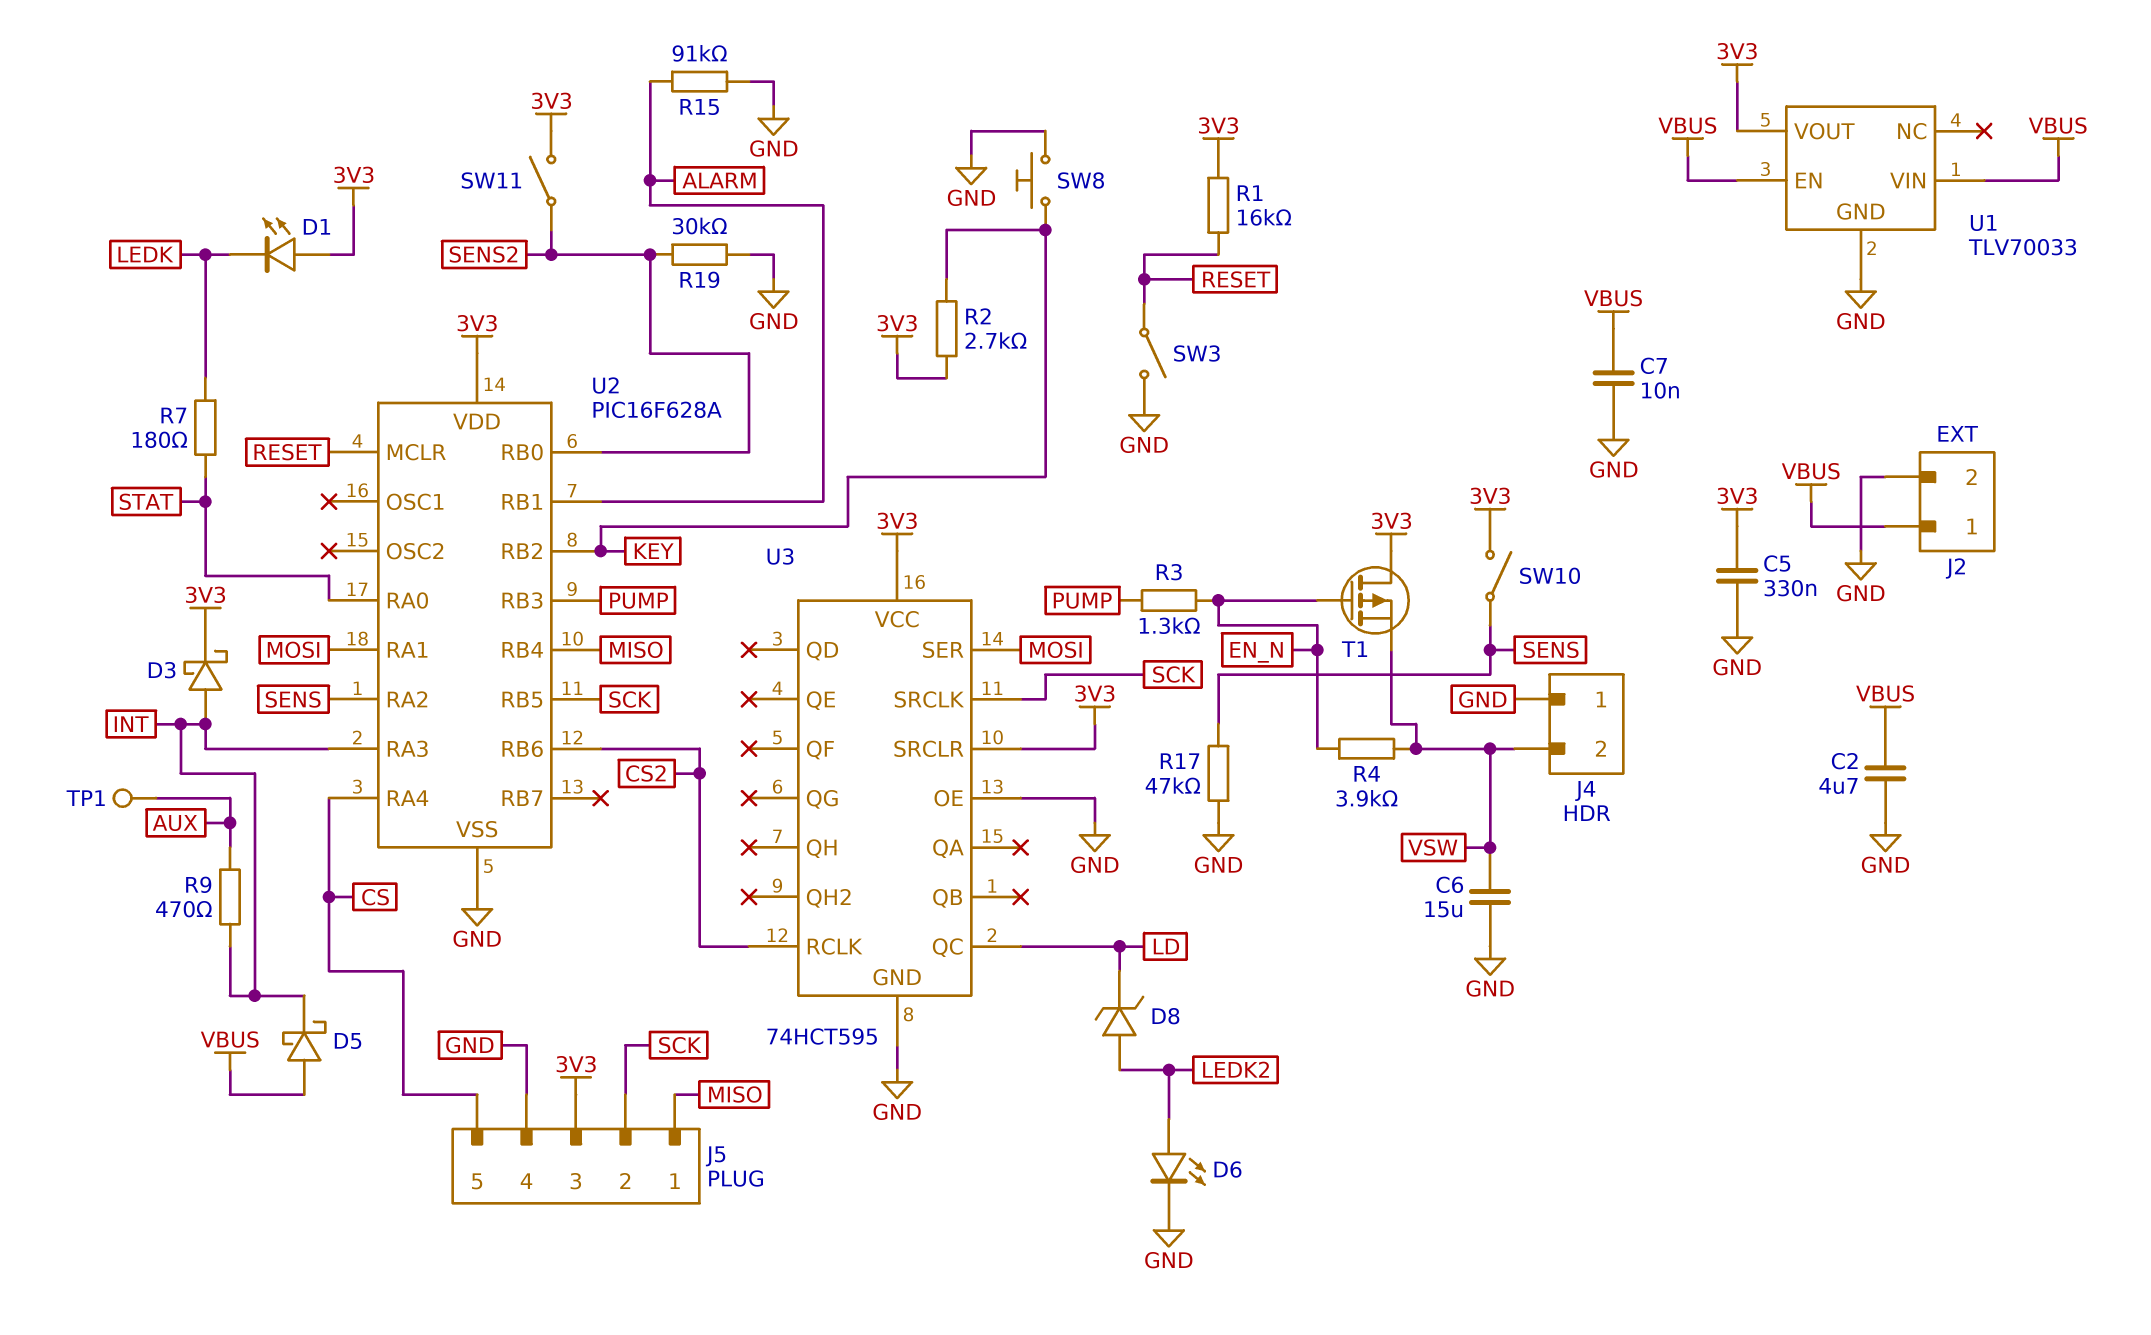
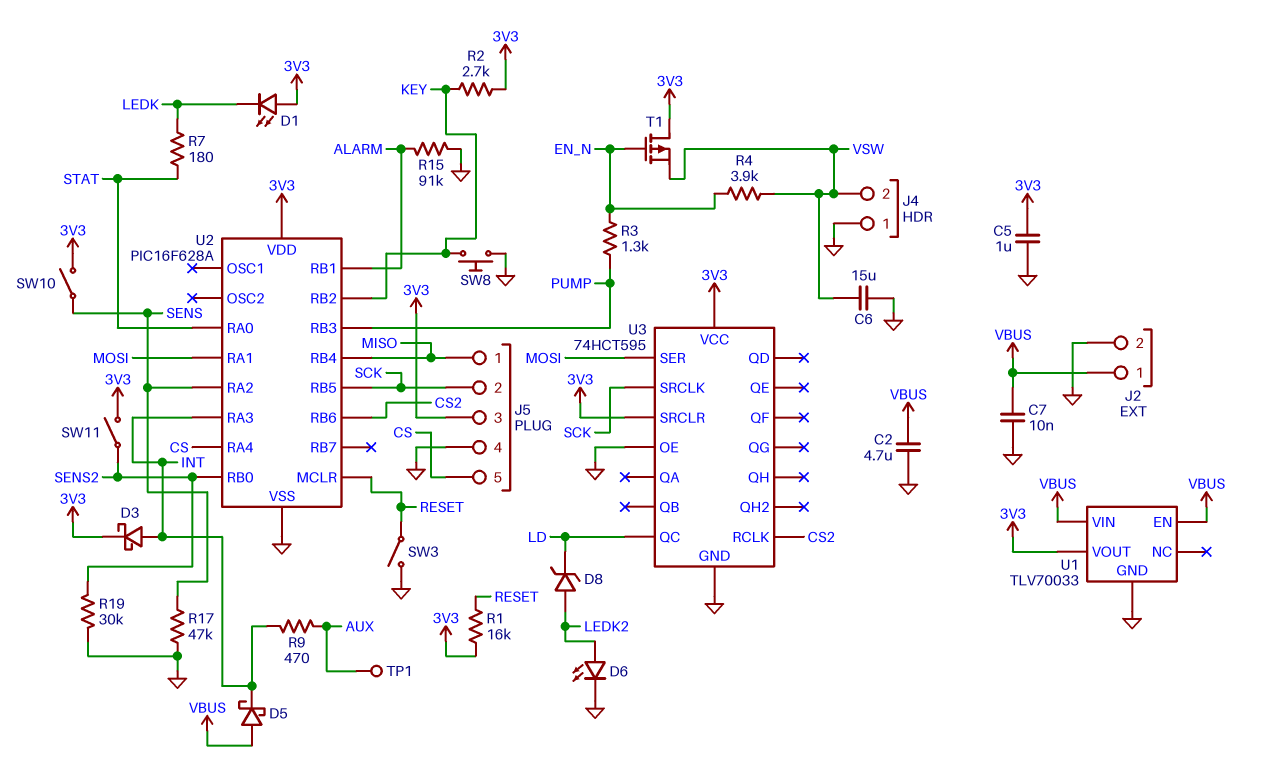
C5: 330nF (3V3, GND) -> 1uF (3V3, GND)

